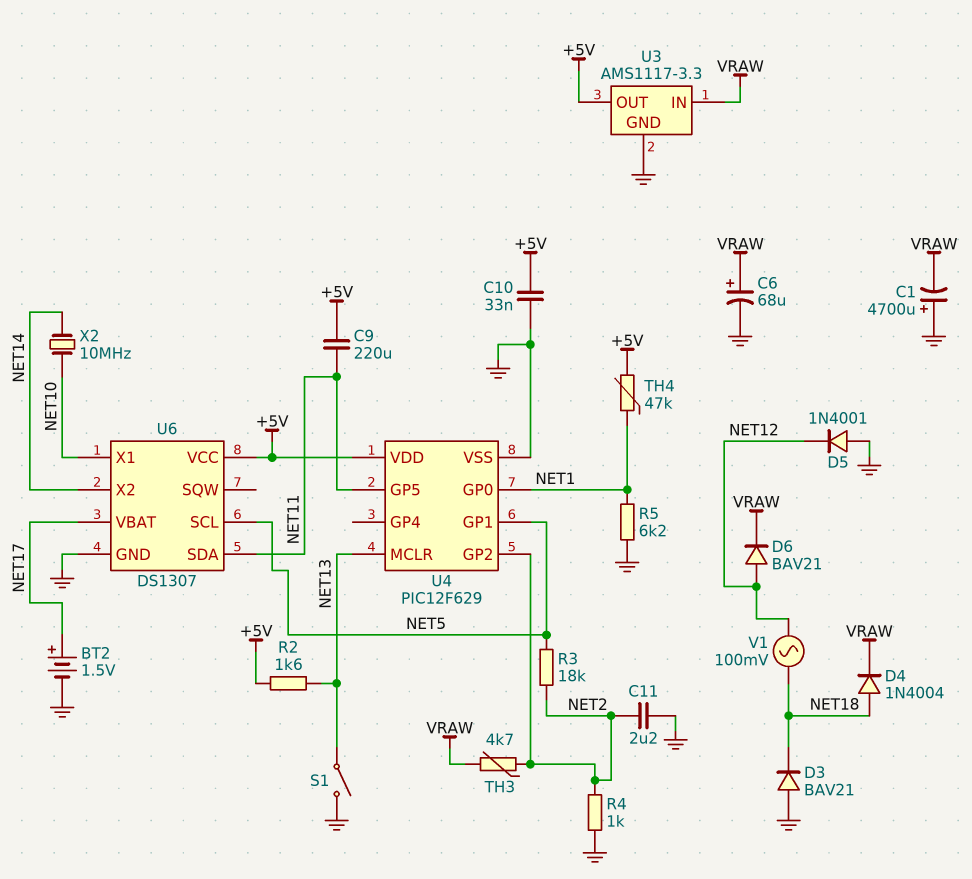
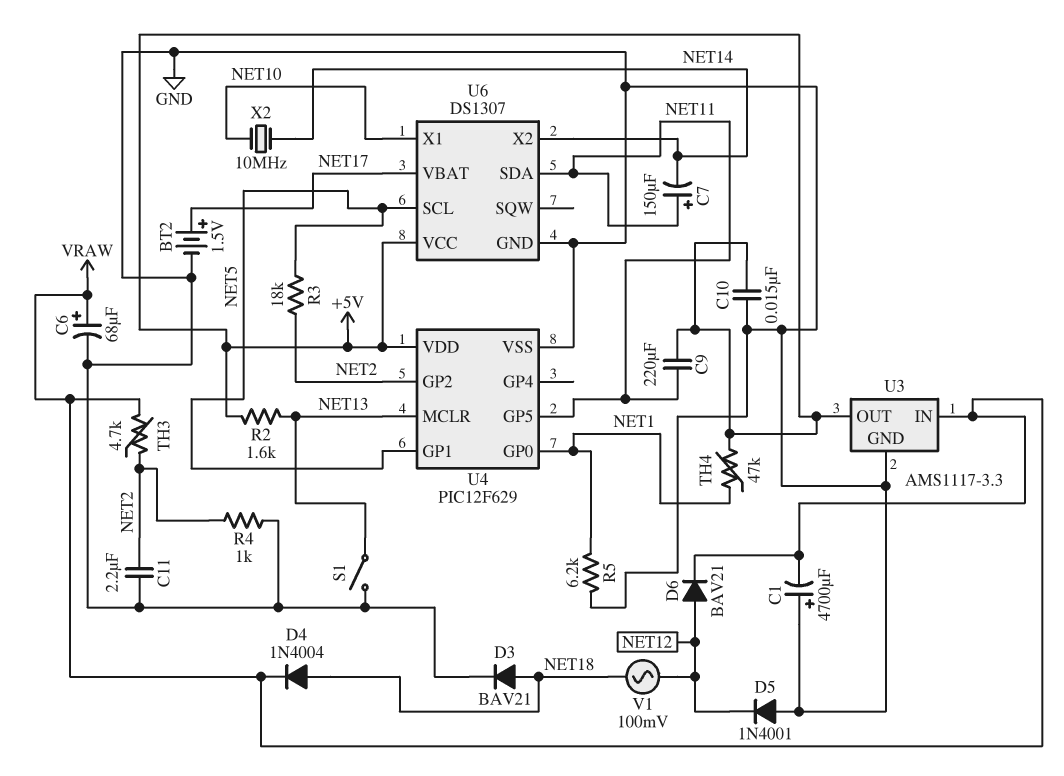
C7: none -> 150uF (plus NET11, minus NET14)
C10: 33nF (+5V, GND) -> 15nF (+5V, GND)
D3: diode BAV21 (A GND, K NET18) -> diode BAV21 (A NET18, K GND)

